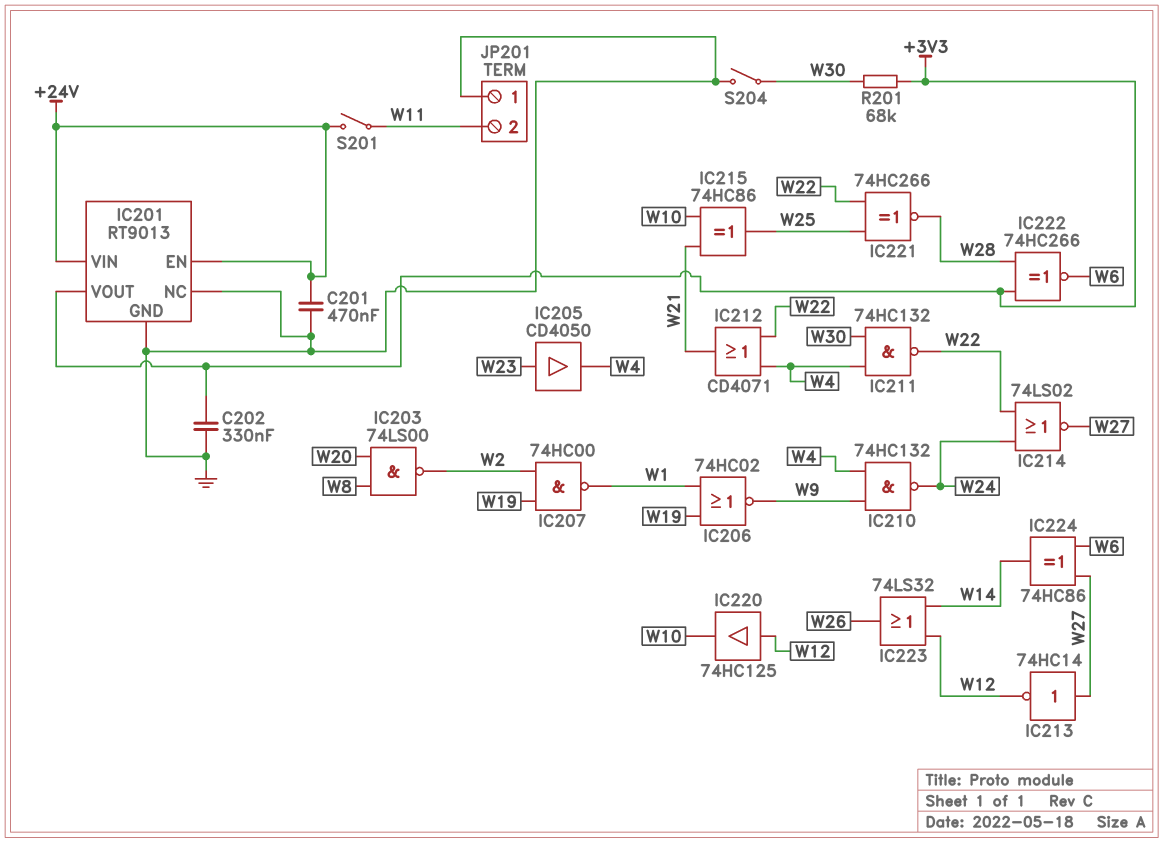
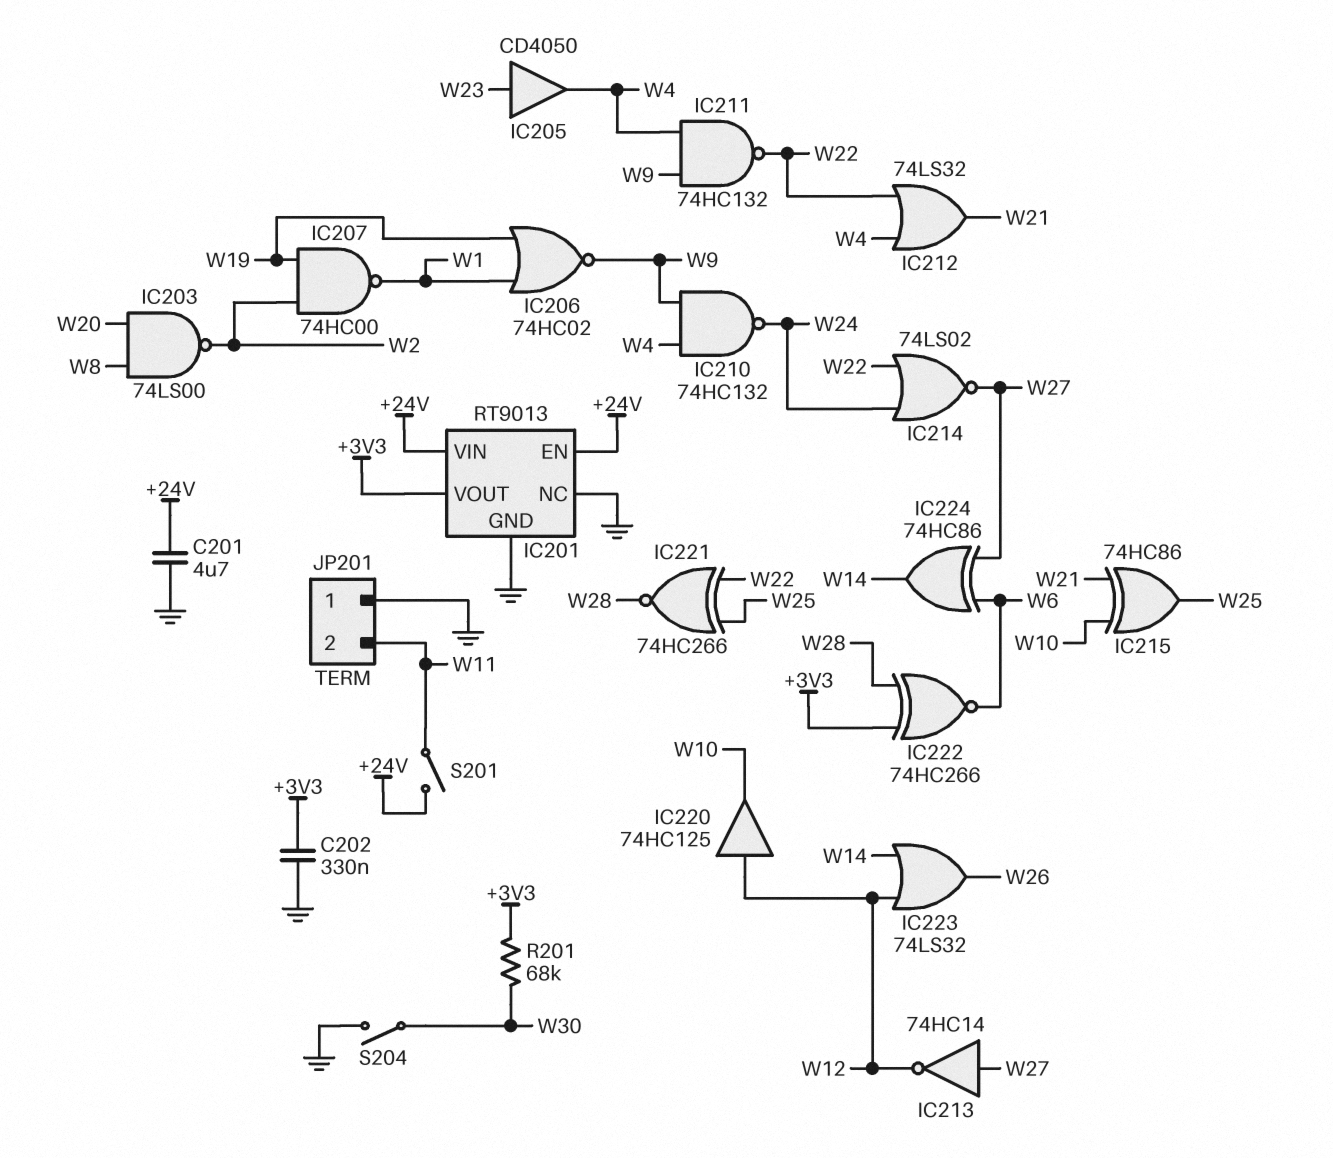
C201: 470nF (+24V, GND) -> 4.7uF (+24V, GND)
IC211: NAND 74HC132 (in W4, in W30, out W22) -> NAND 74HC132 (in W4, in W9, out W22)
IC212: OR CD4071 (in W4, in W22, out W21) -> OR 74LS32 (in W4, in W22, out W21)

